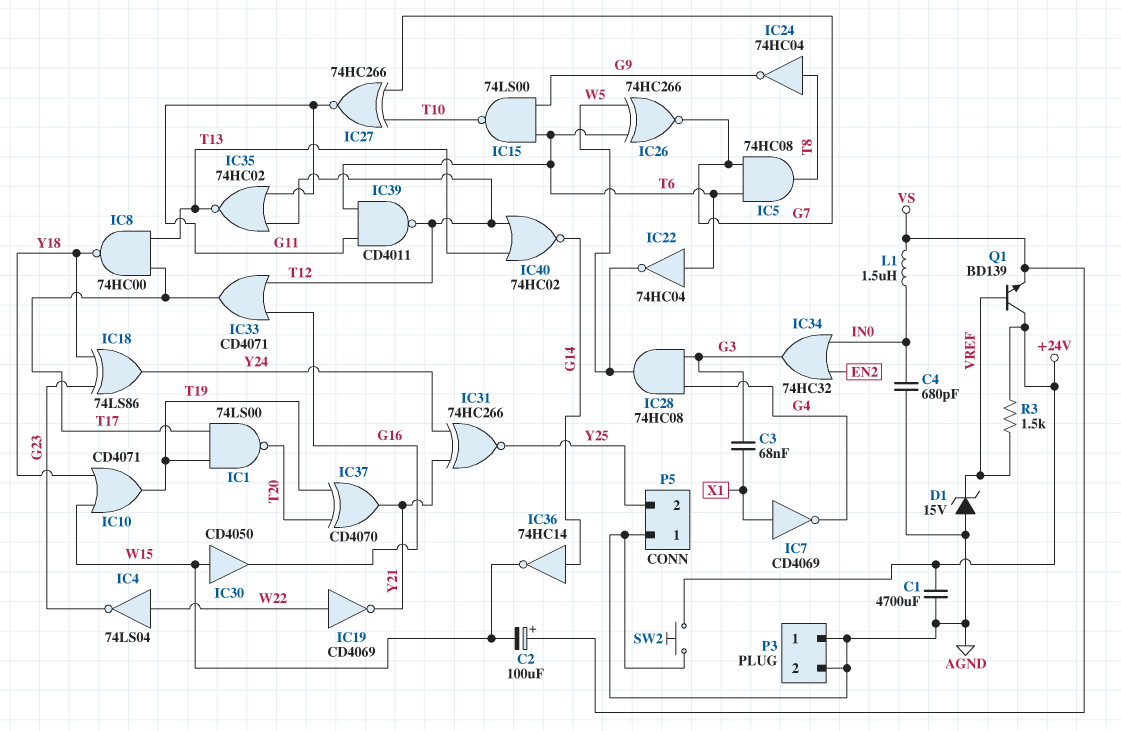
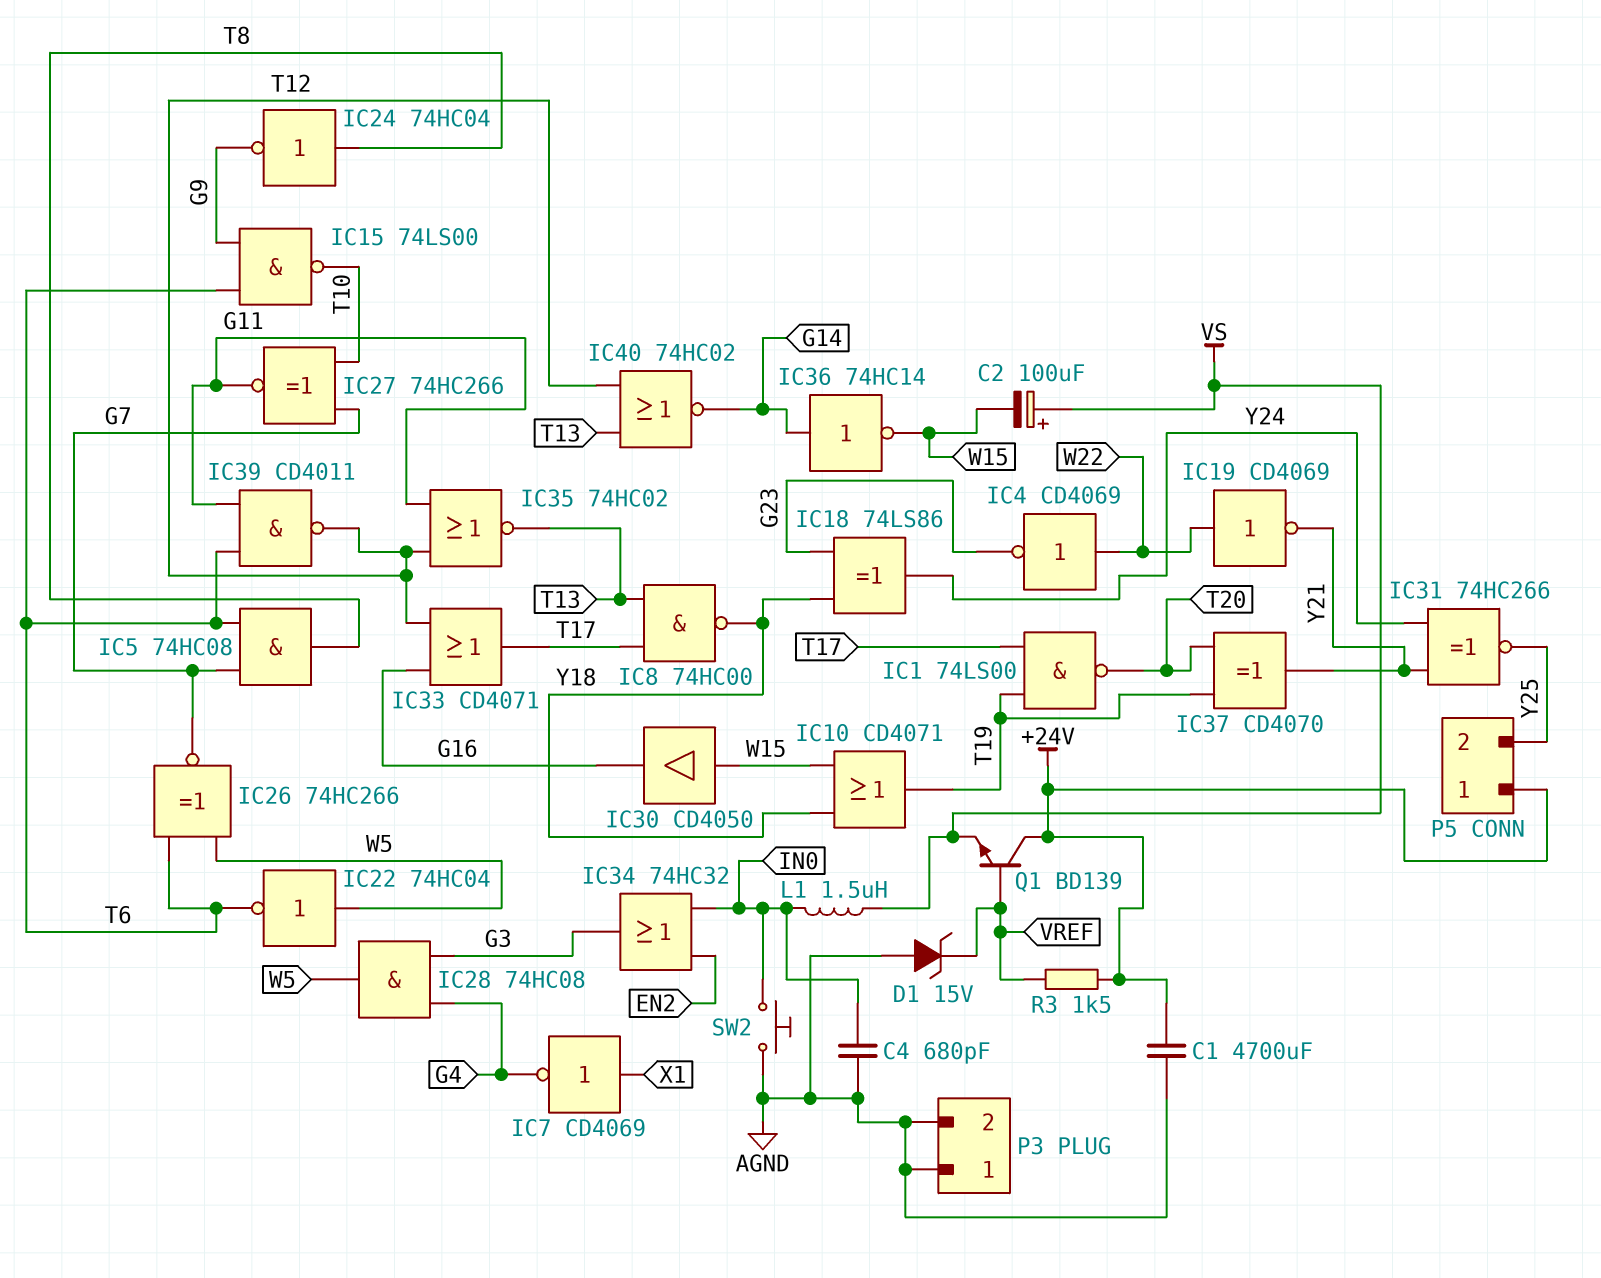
C3: 68nF (G3, X1) -> none
IC4: NOT 74LS04 (in W22, out G23) -> NOT CD4069 (in W22, out G23)
IC22: NOT 74HC04 (in T6, out W5) -> NOT 74HC04 (in W5, out T6)
P5 pin 1: AGND -> +24V
SW2: button (+24V, AGND) -> button (AGND, IN0)

